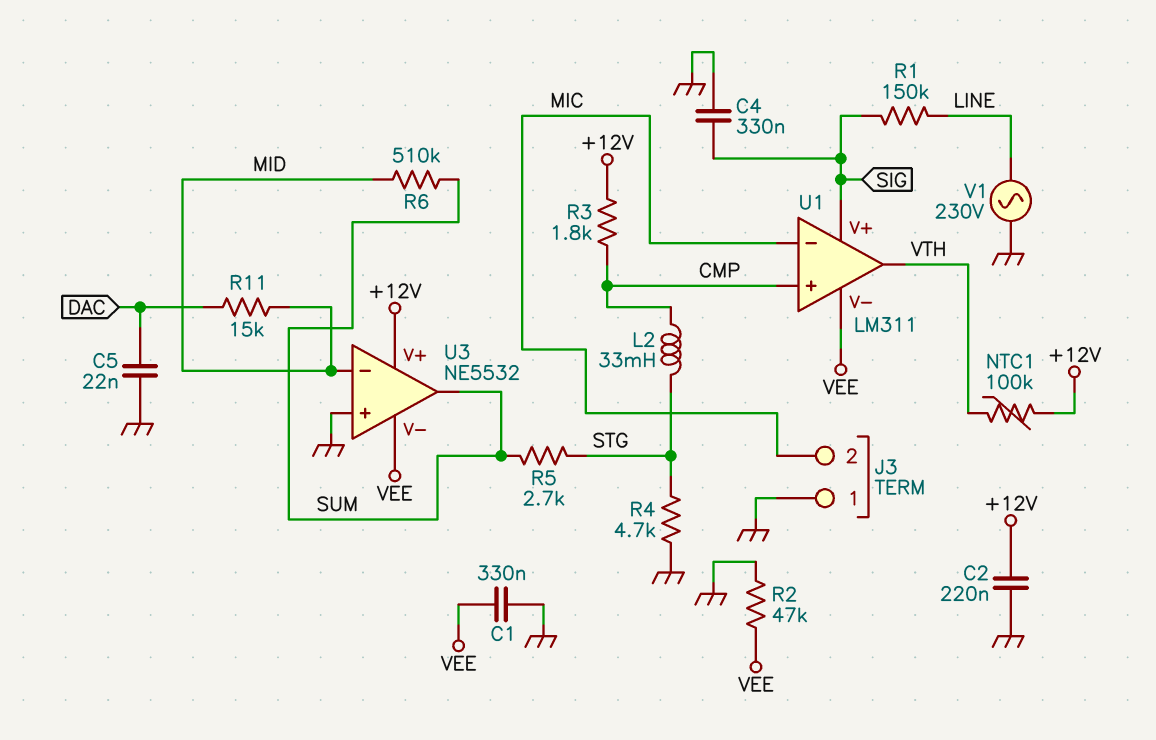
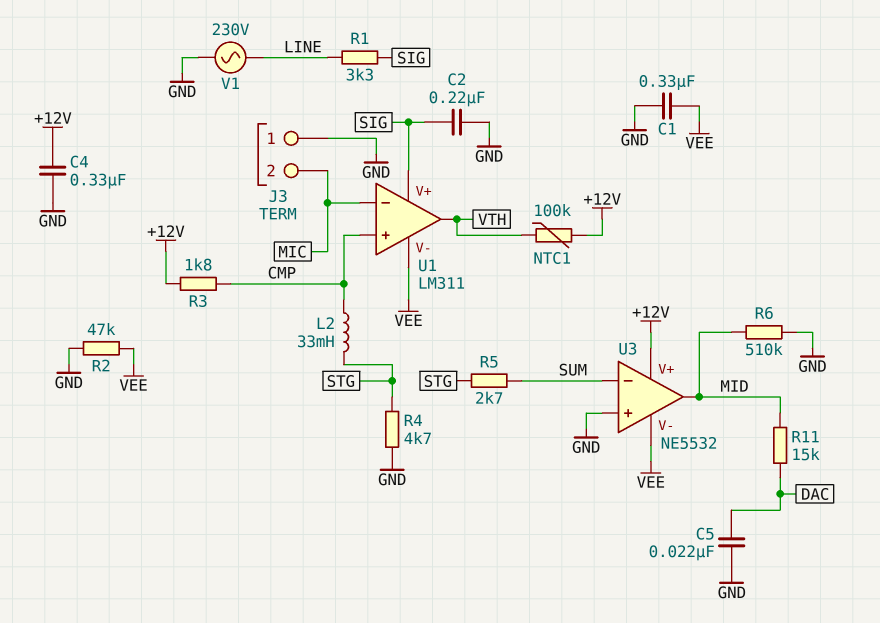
C2: 220nF (+12V, GND) -> 220nF (GND, SIG)
C4: 330nF (GND, SIG) -> 330nF (+12V, GND)
R1: 150k (LINE, SIG) -> 3.3k (LINE, SIG)
R6: 510k (MID, SUM) -> 510k (GND, MID)
U3 pin in-: MID -> SUM
U3 pin out: SUM -> MID

